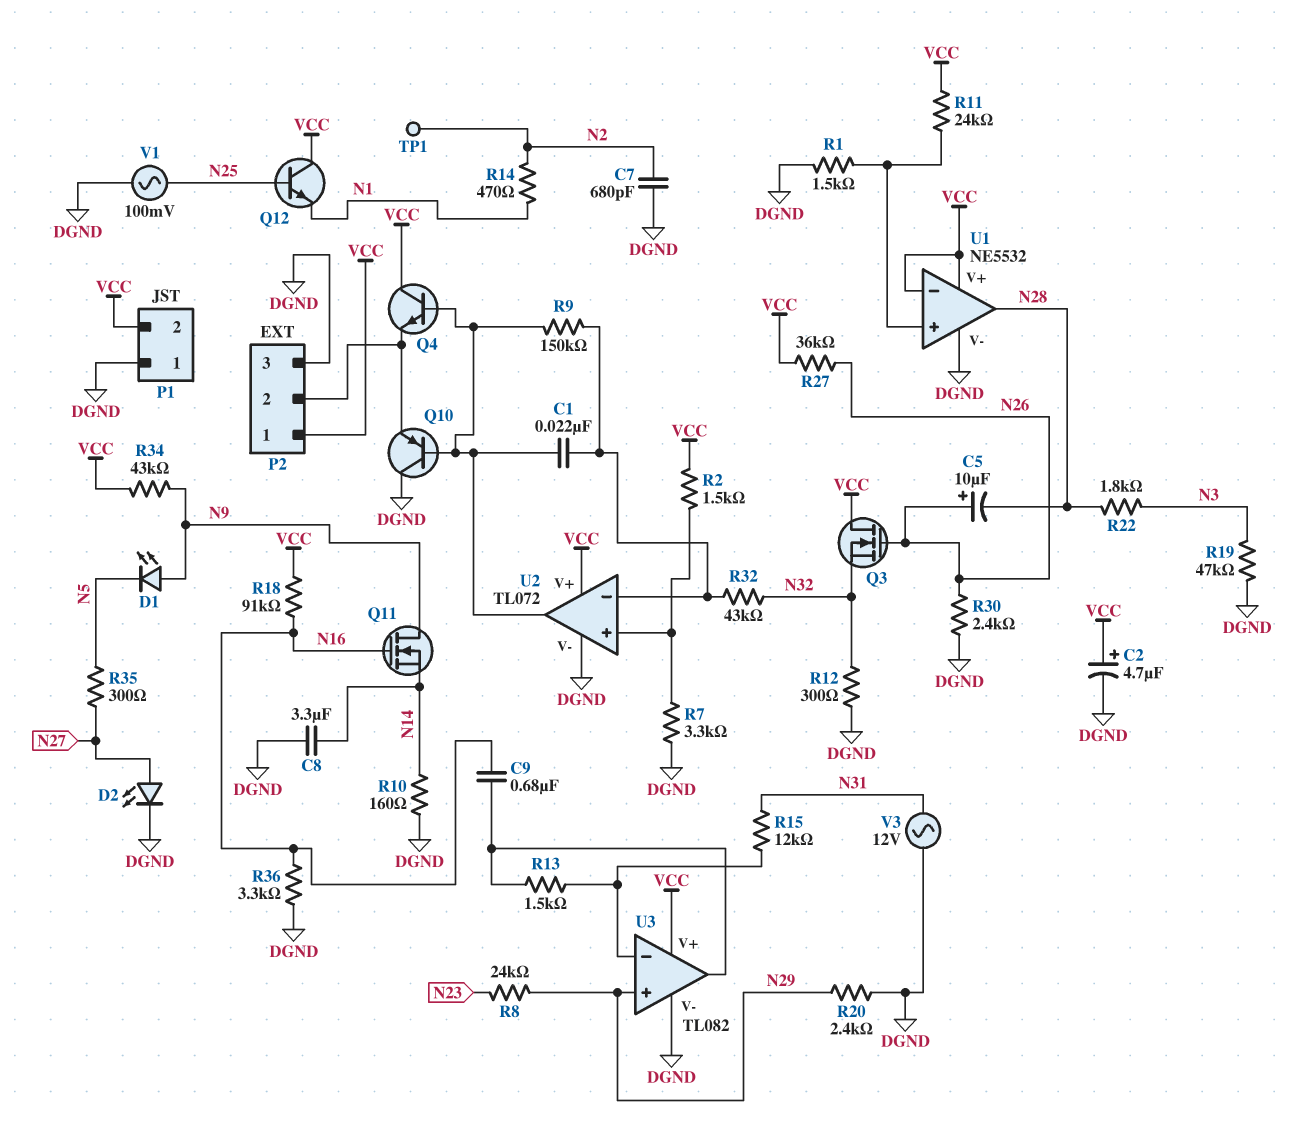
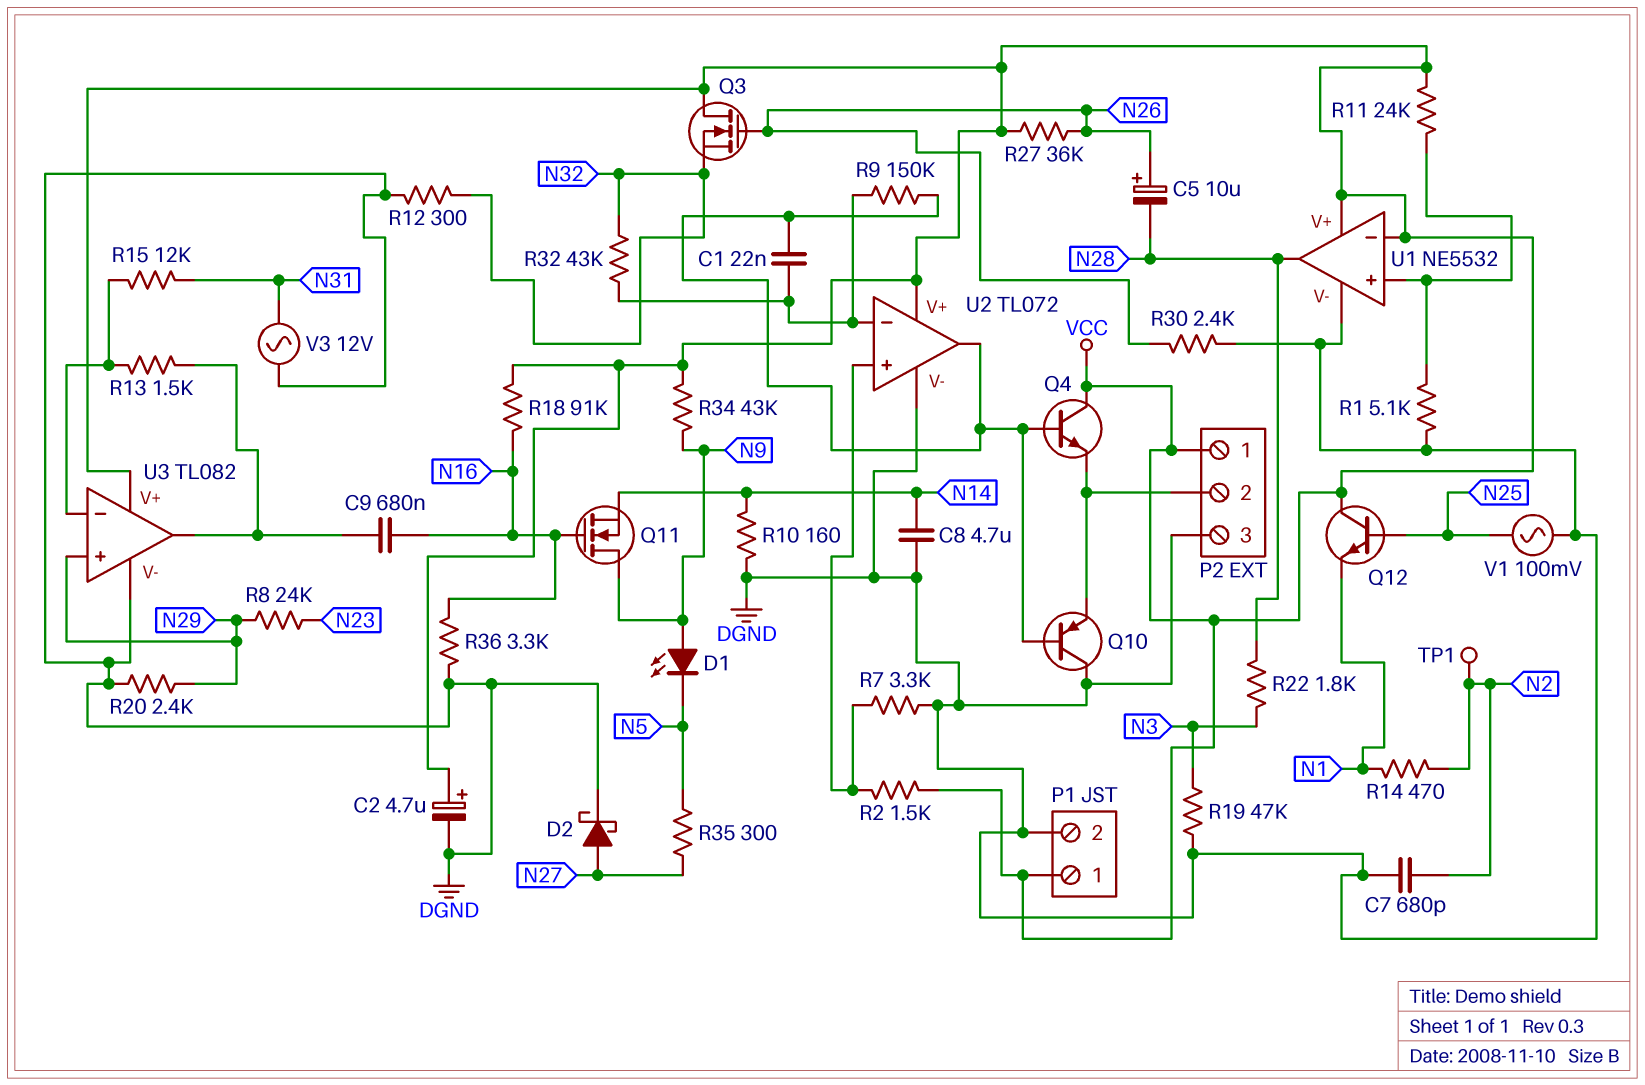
C8: 3.3uF (DGND, N14) -> 4.7uF (DGND, N14)
D2: LED (A N27, K DGND) -> schottky (A N27, K DGND)
P1 pin 1: DGND -> VCC
P1 pin 2: VCC -> DGND
R1: 1.5k (DGND, U1/in+) -> 5.1k (DGND, U1/in+)

